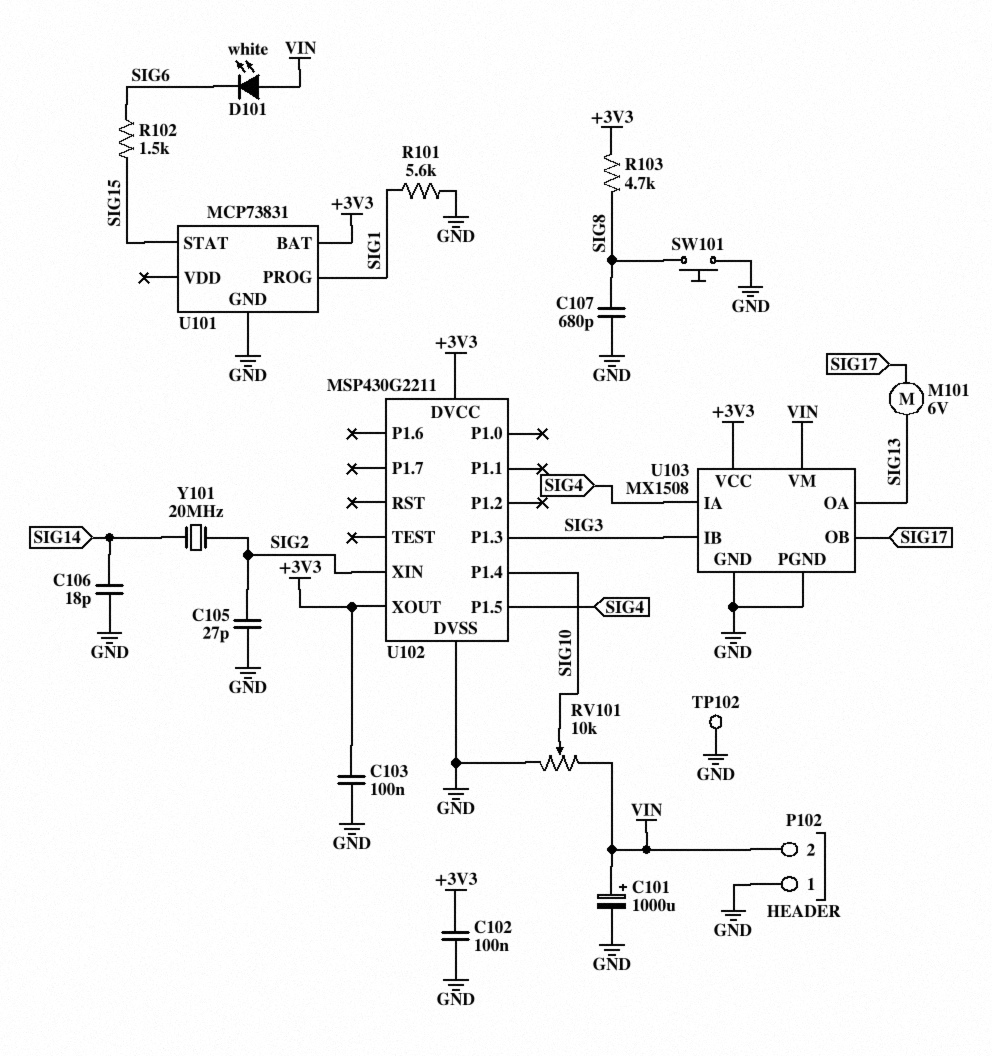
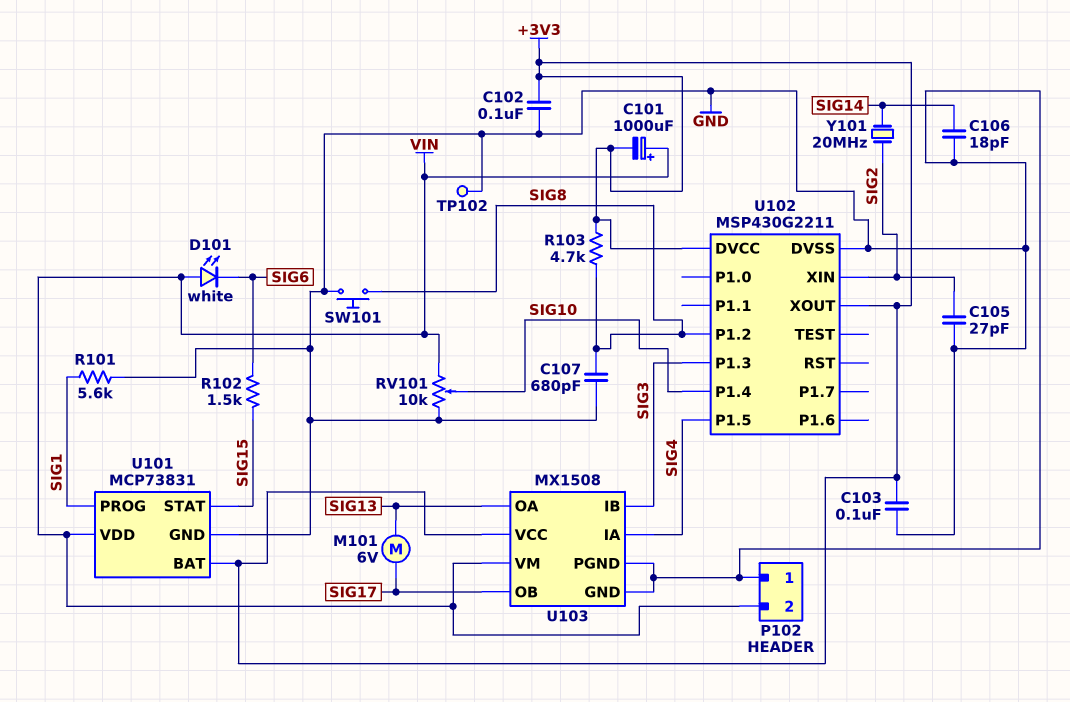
C101: 1000uF (plus VIN, minus GND) -> 1000uF (plus VIN, minus +3V3)
U101 pin VDD: none -> VIN
U102 pin P1.2: none -> SIG8

